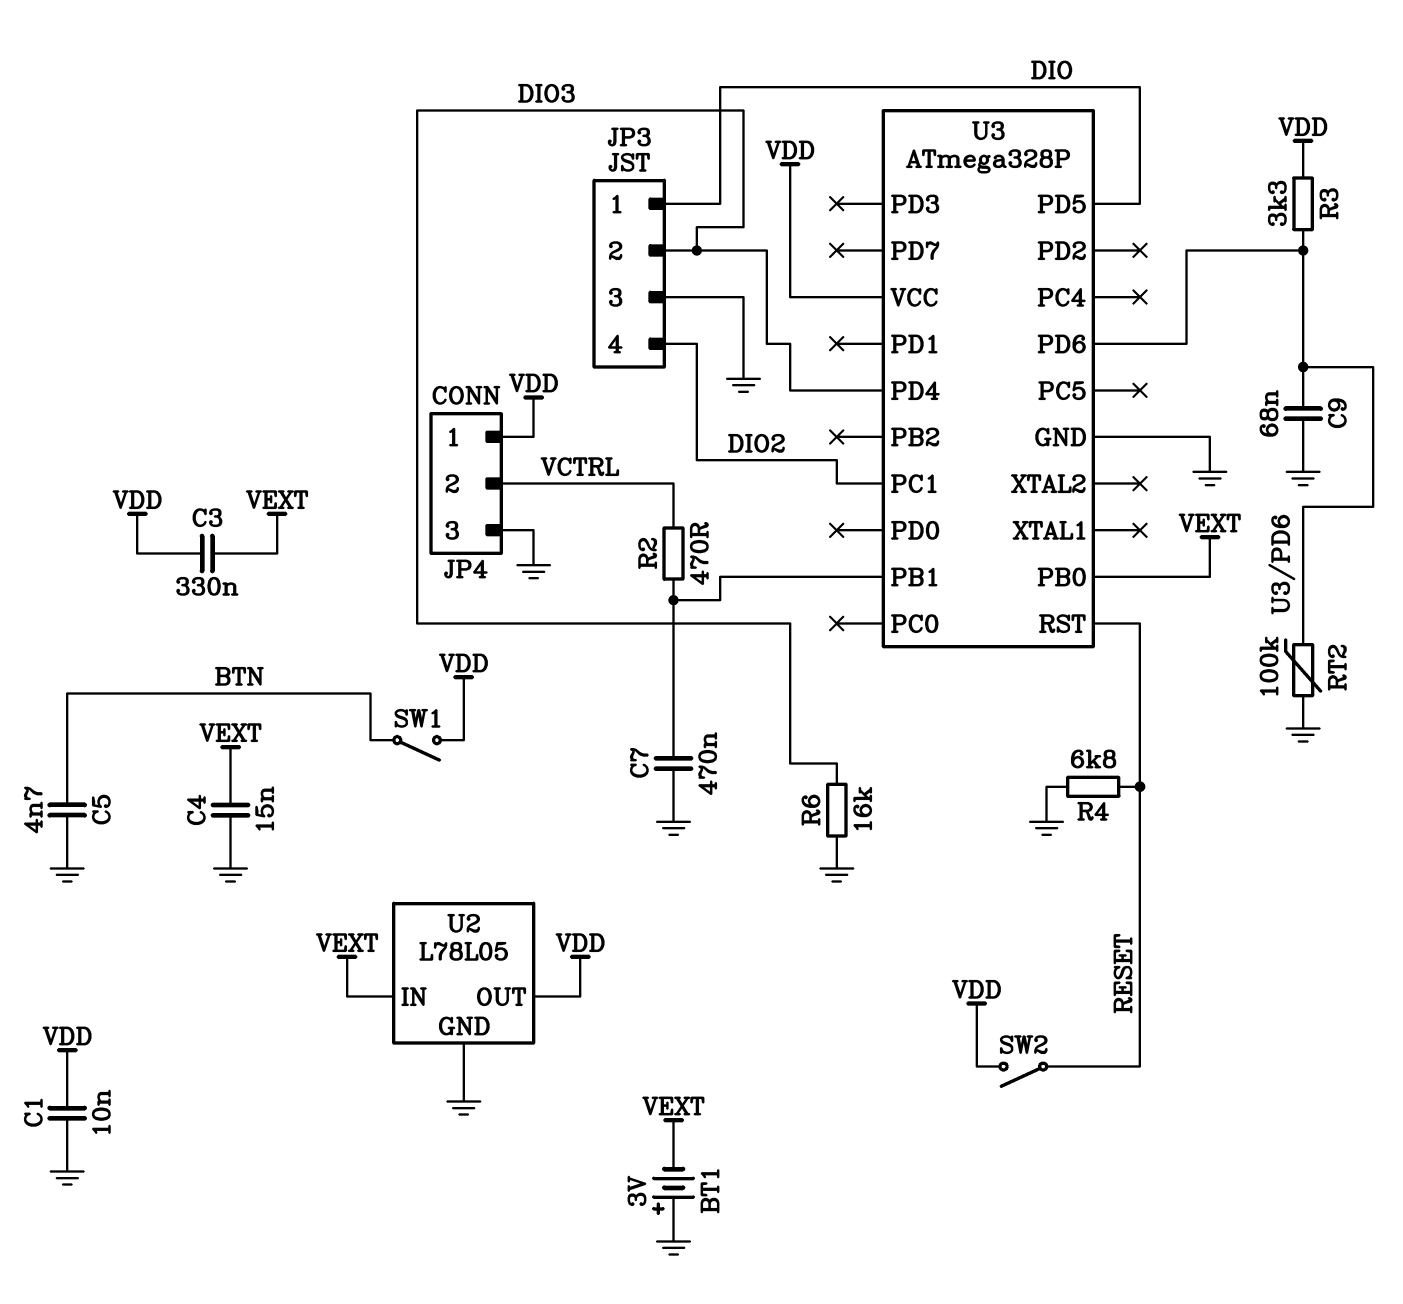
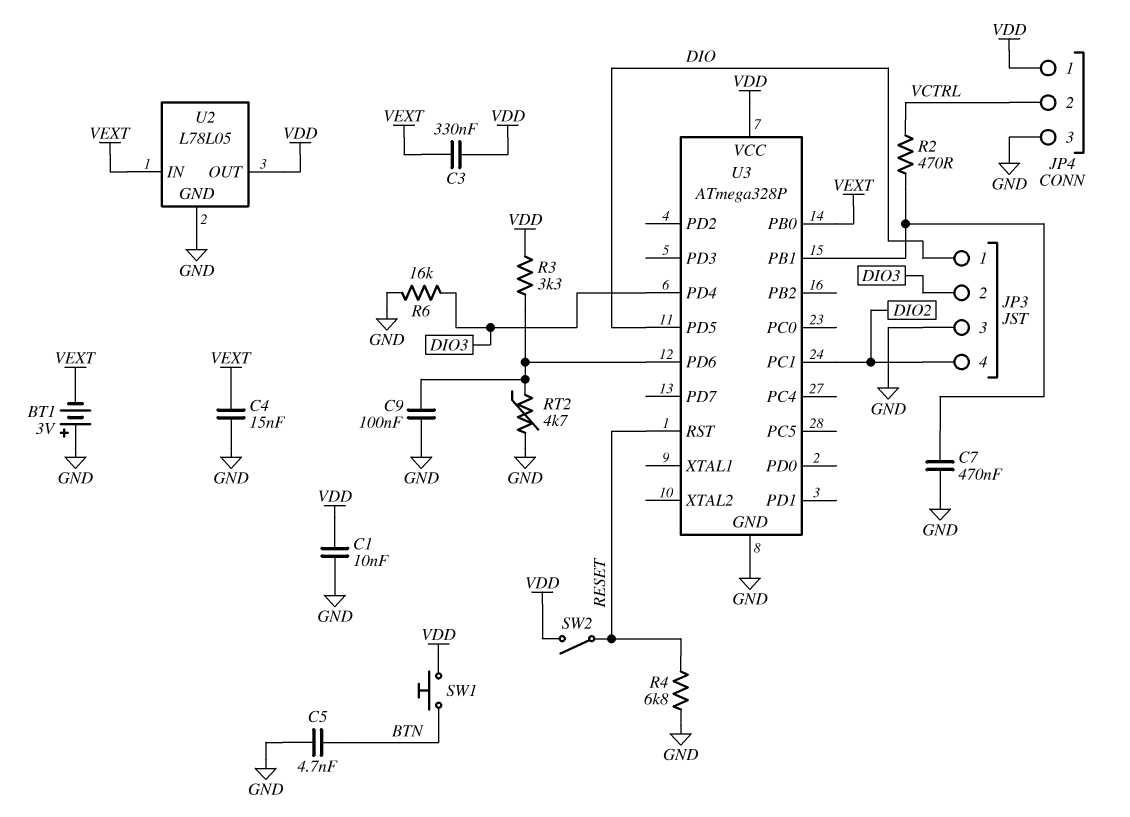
C9: 68nF (GND, U3/PD6) -> 100nF (GND, U3/PD6)
RT2: 100k (GND, U3/PD6) -> 4.7k (GND, U3/PD6)
SW1: switch (BTN, VDD) -> button (BTN, VDD)

